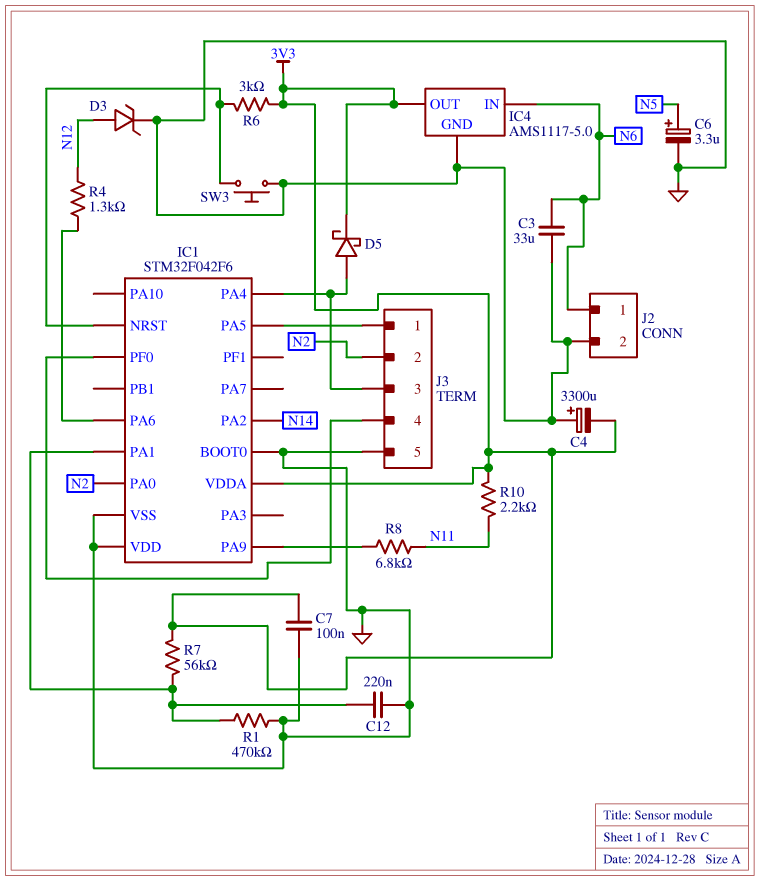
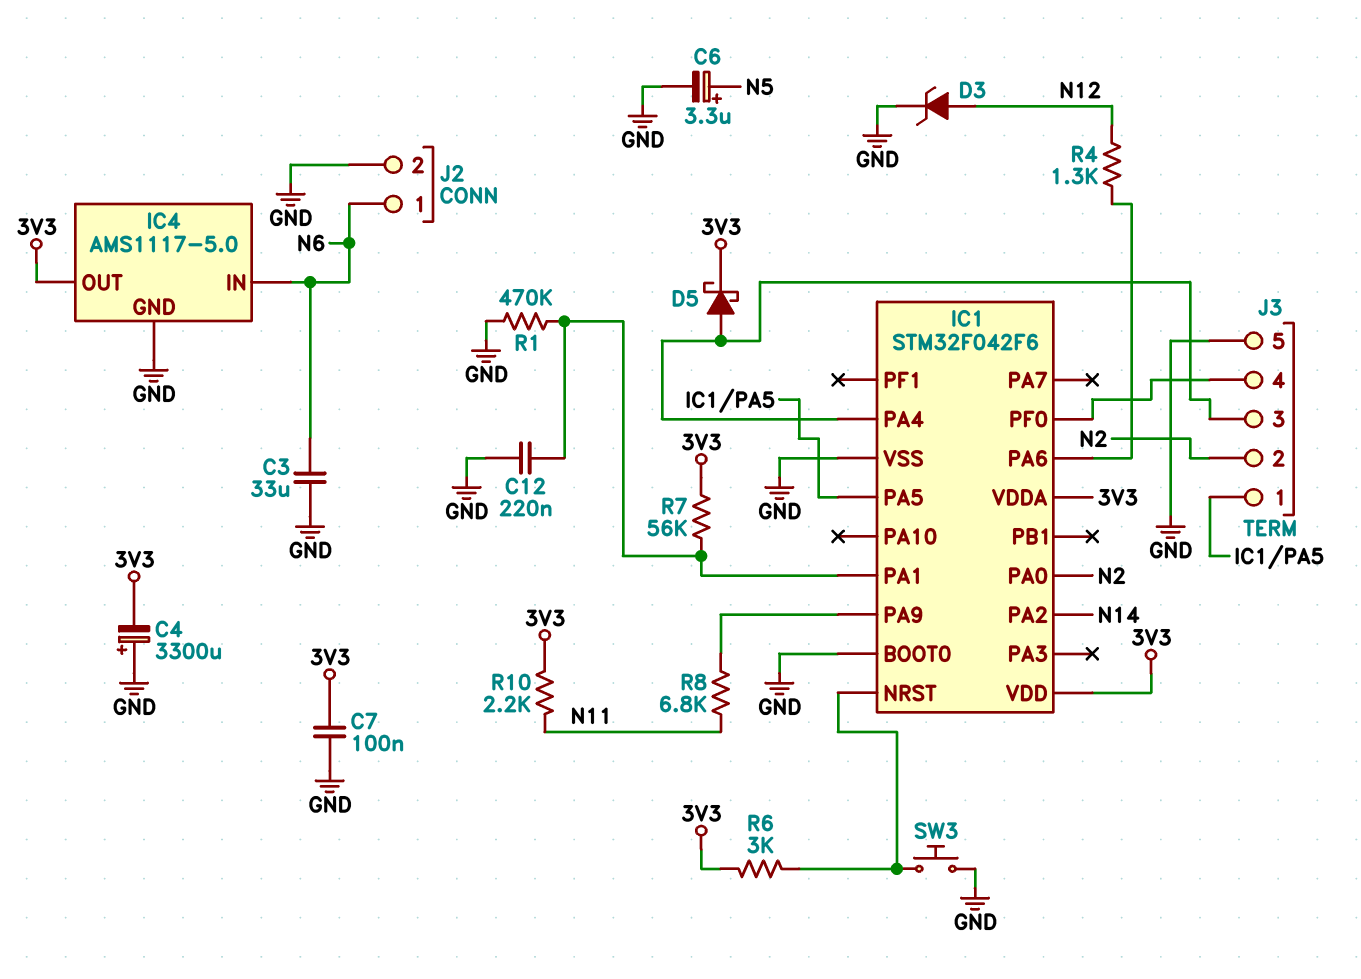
IC1 pin VDD: GND -> 3V3

